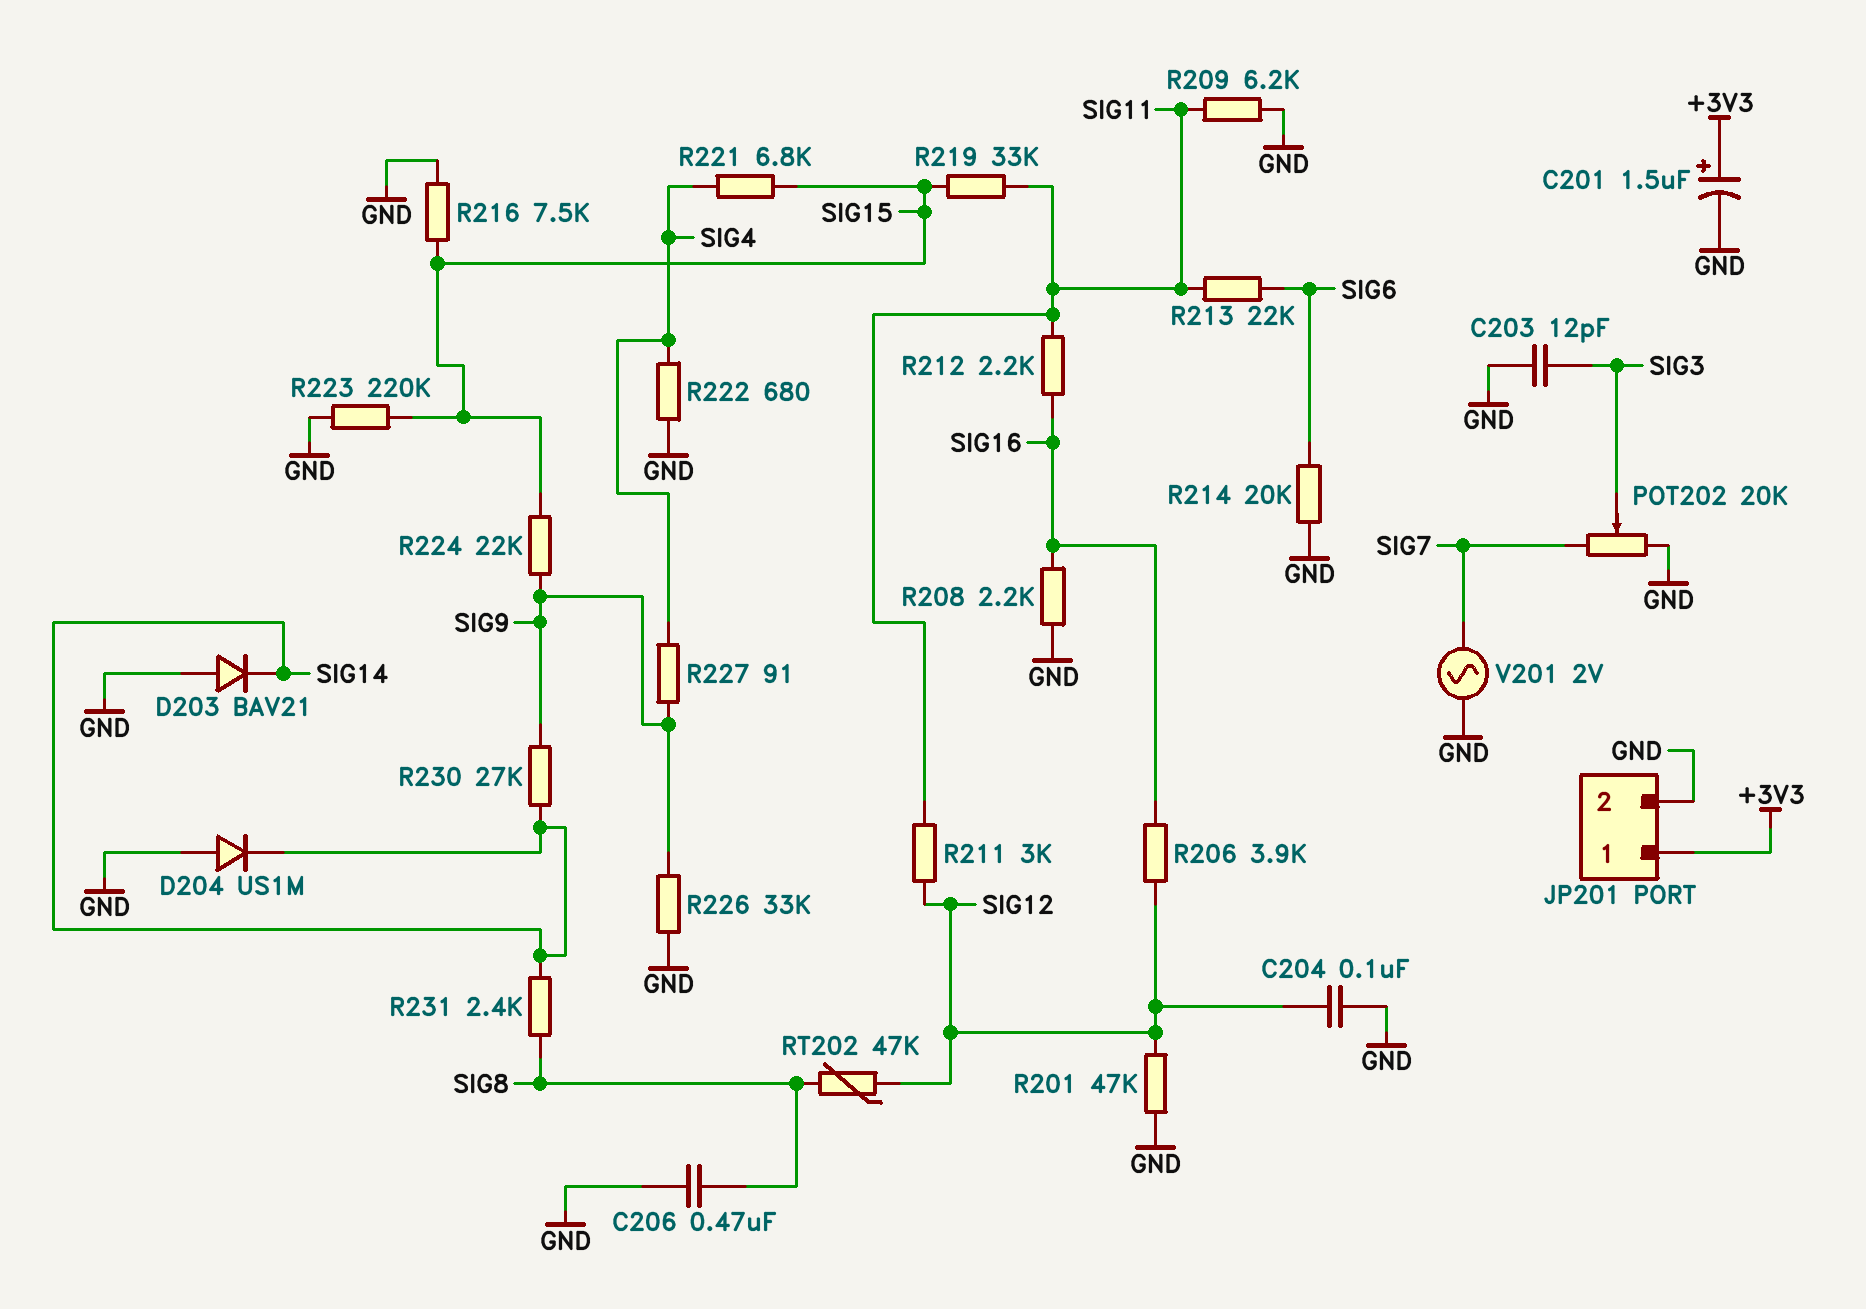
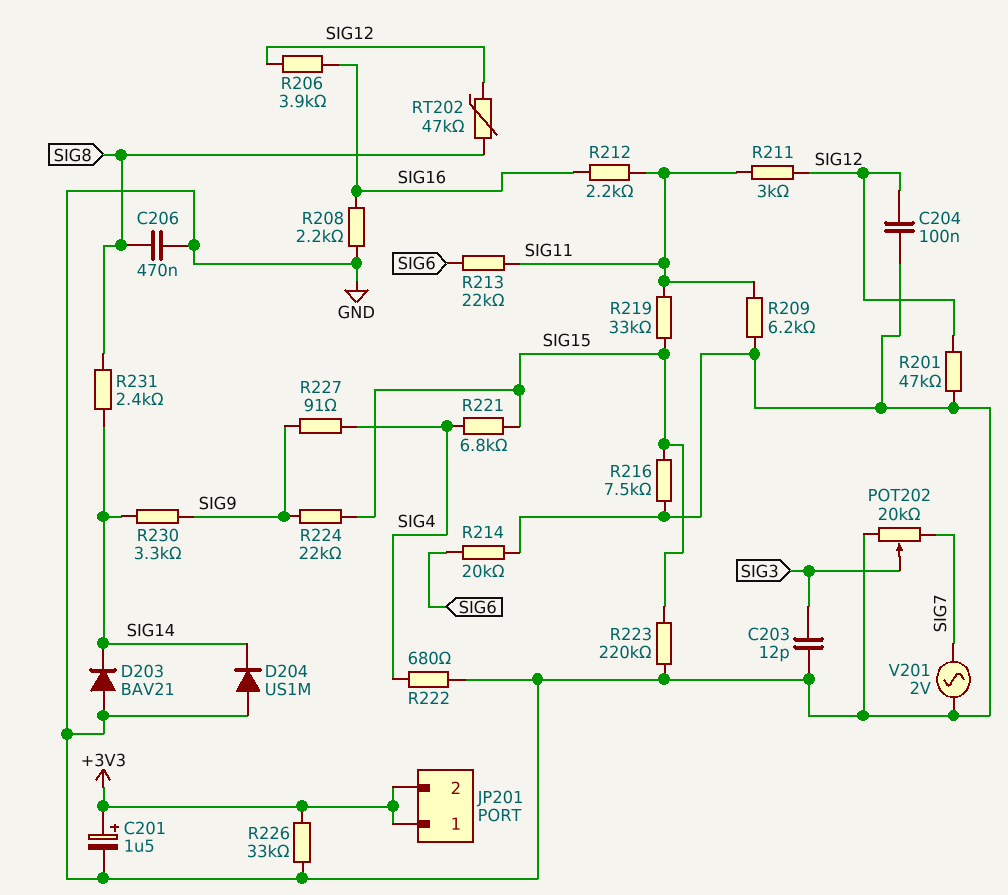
JP201 pin 2: GND -> +3V3
R226: 33k (GND, SIG9) -> 33k (+3V3, GND)
R230: 27k (SIG9, SIG14) -> 3.3k (SIG9, SIG14)

